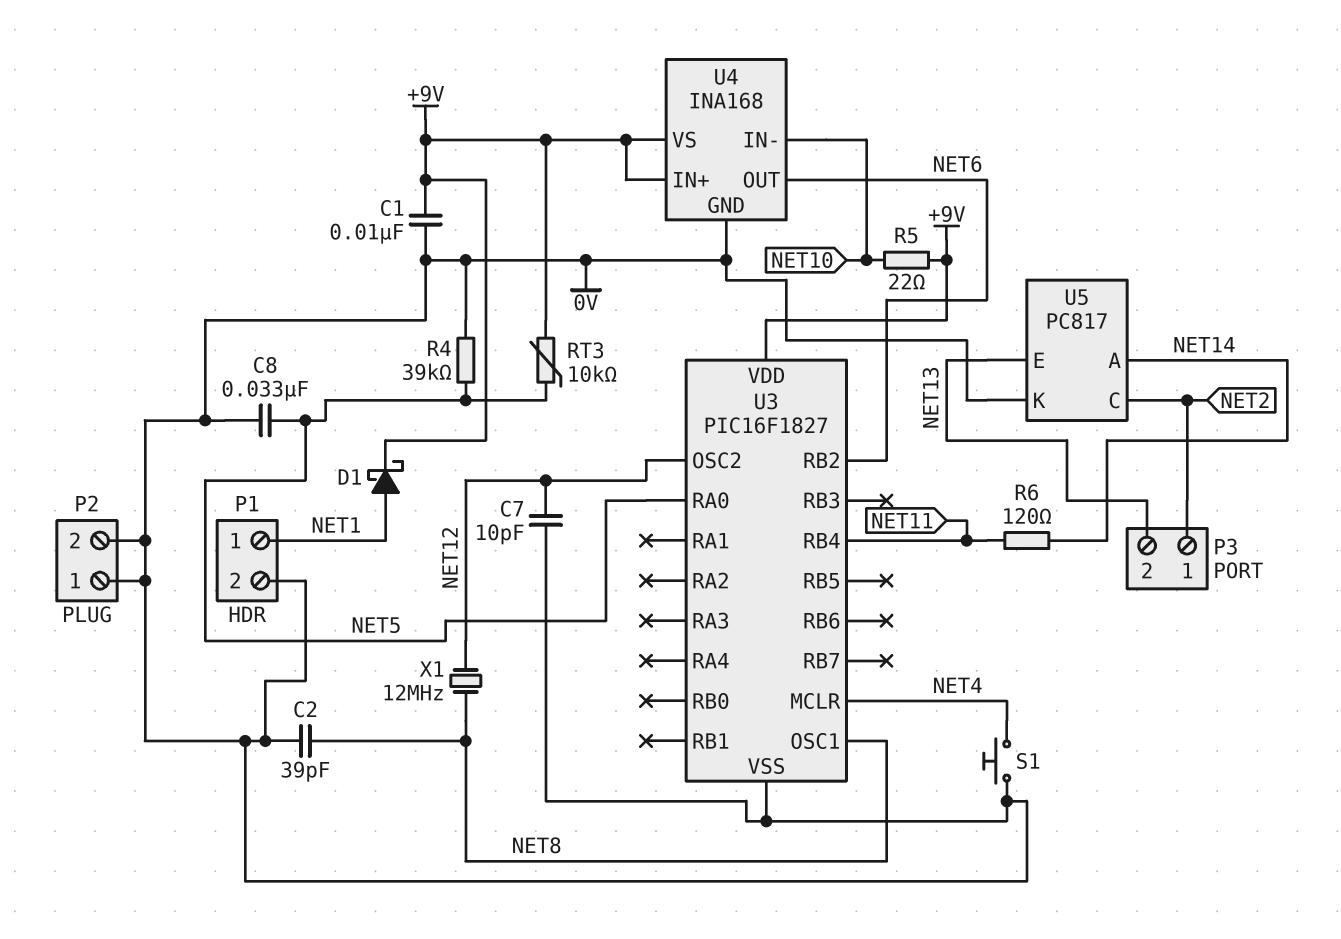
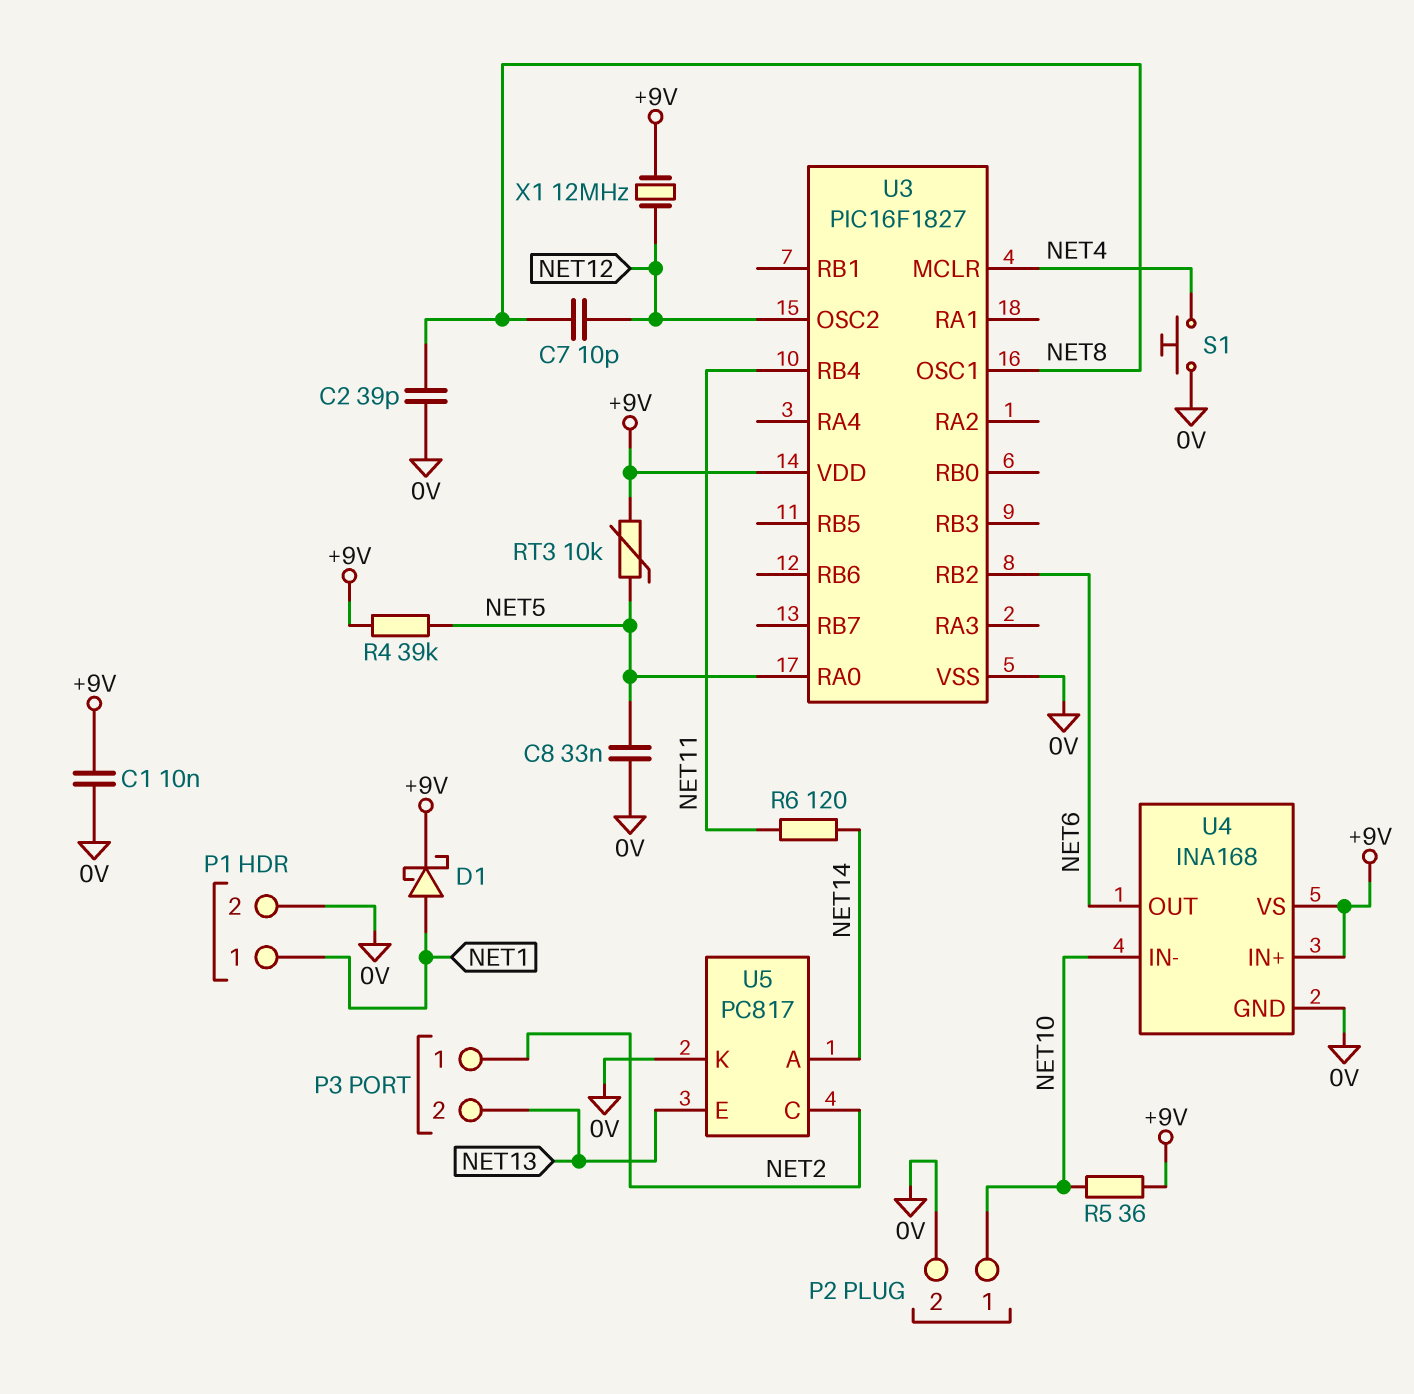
C7: 10pF (0V, NET12) -> 10pF (NET8, NET12)
P2 pin 1: 0V -> NET10
R4: 39k (0V, NET5) -> 39k (+9V, NET5)
R5: 22 (+9V, NET10) -> 36 (+9V, NET10)
X1: 12MHz (NET8, NET12) -> 12MHz (+9V, NET12)

